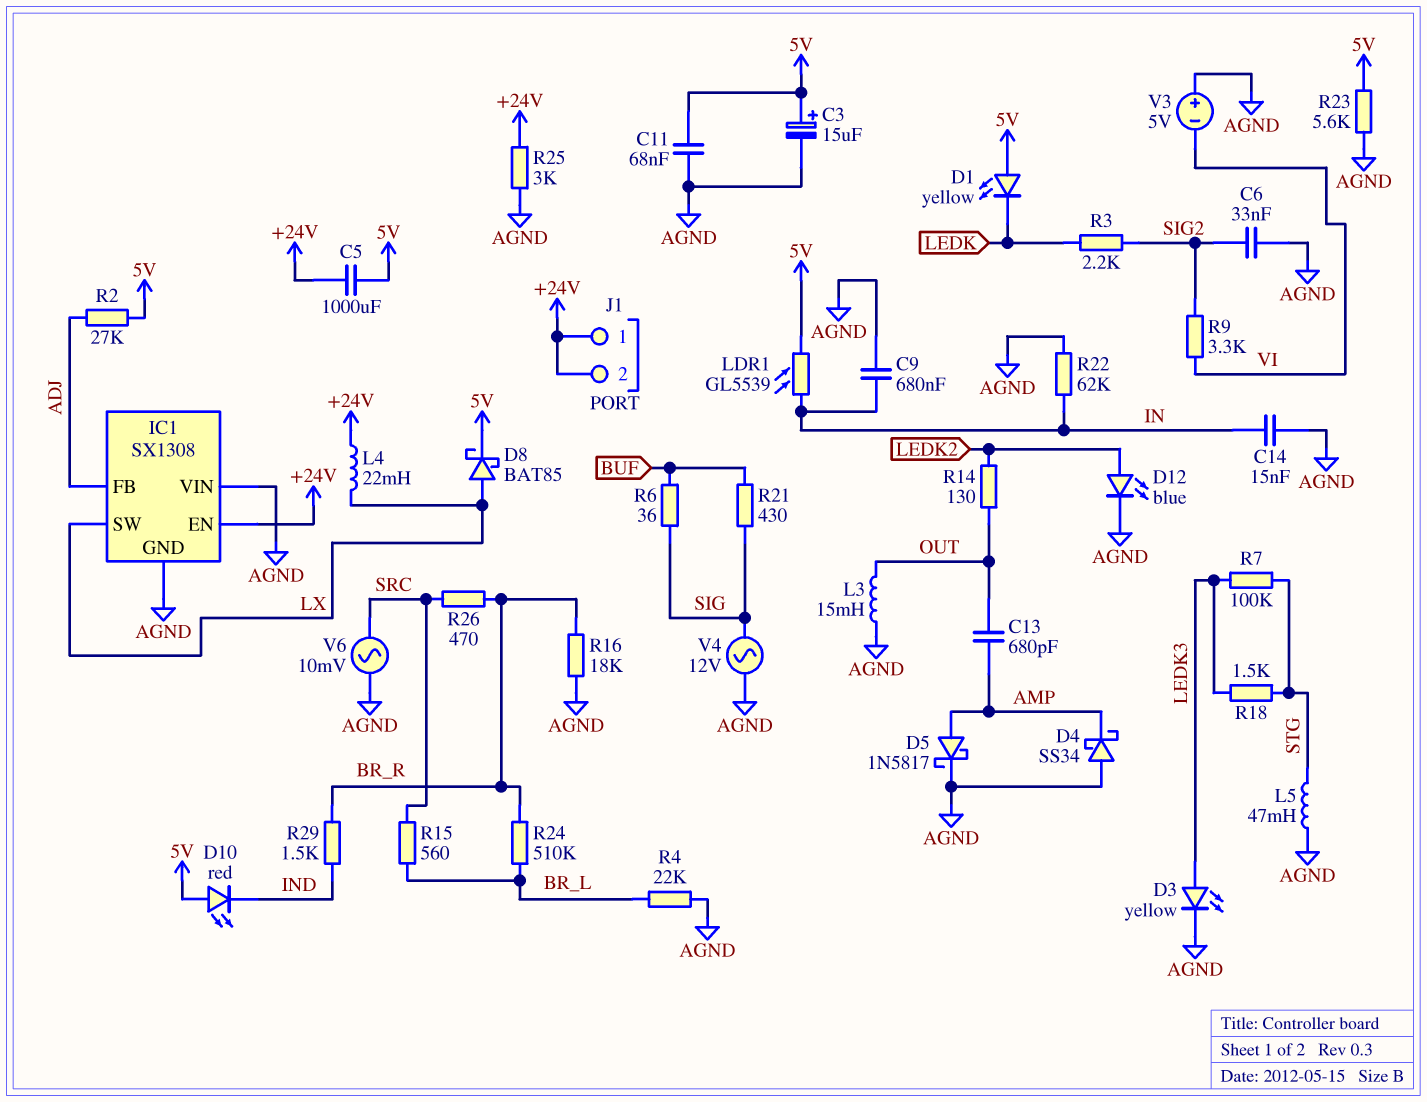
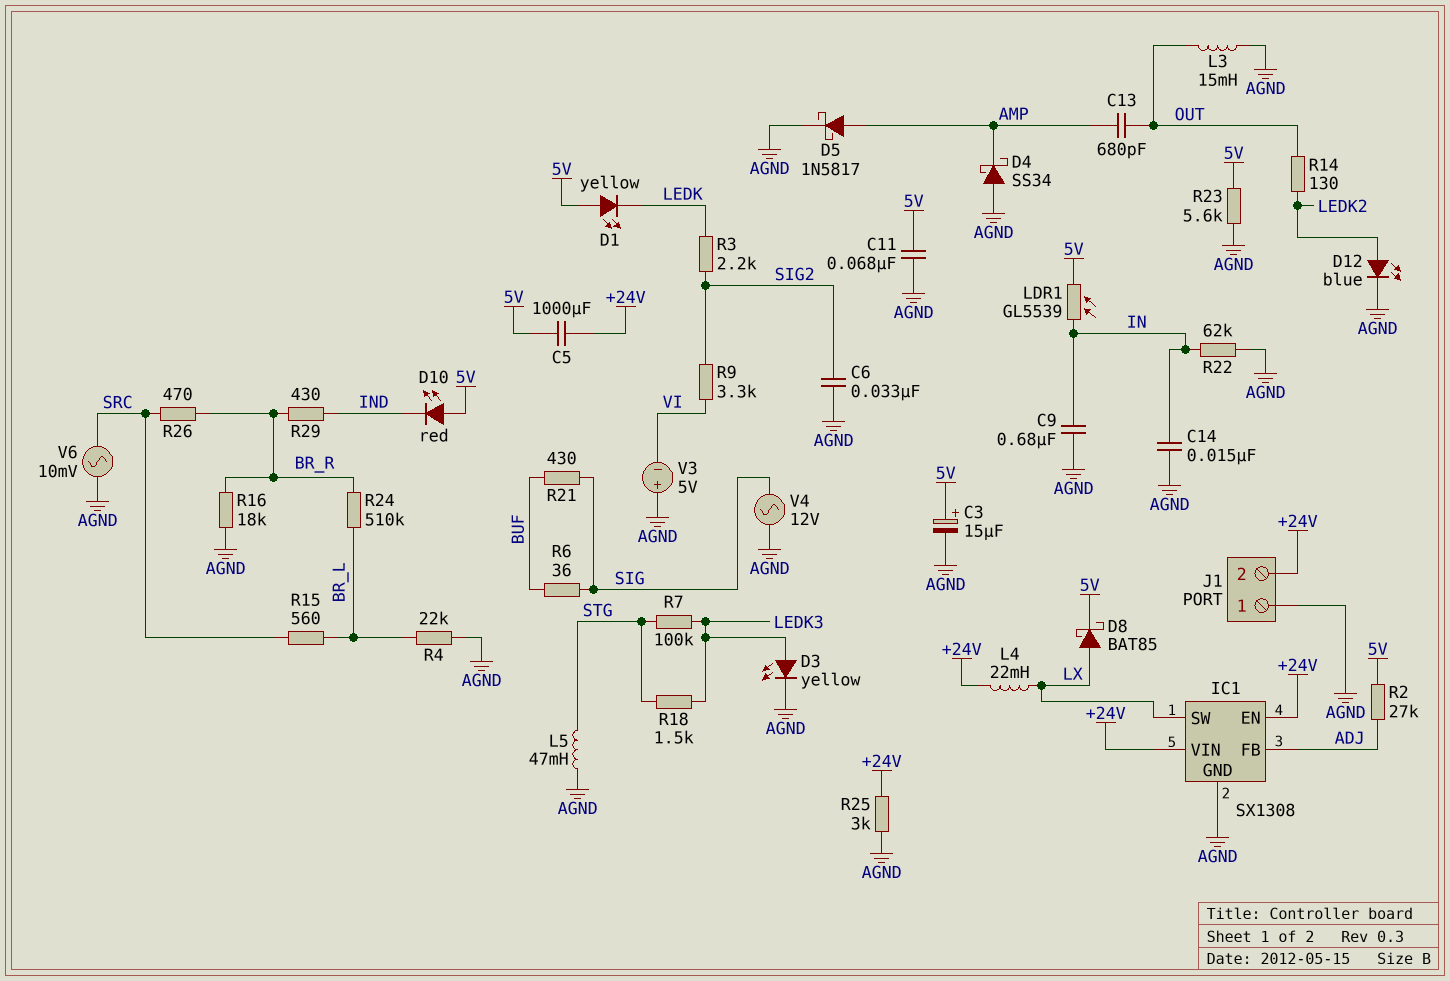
IC1 pin VIN: AGND -> +24V
J1 pin 1: +24V -> AGND
R29: 1.5k (BR_R, IND) -> 430 (BR_R, IND)

